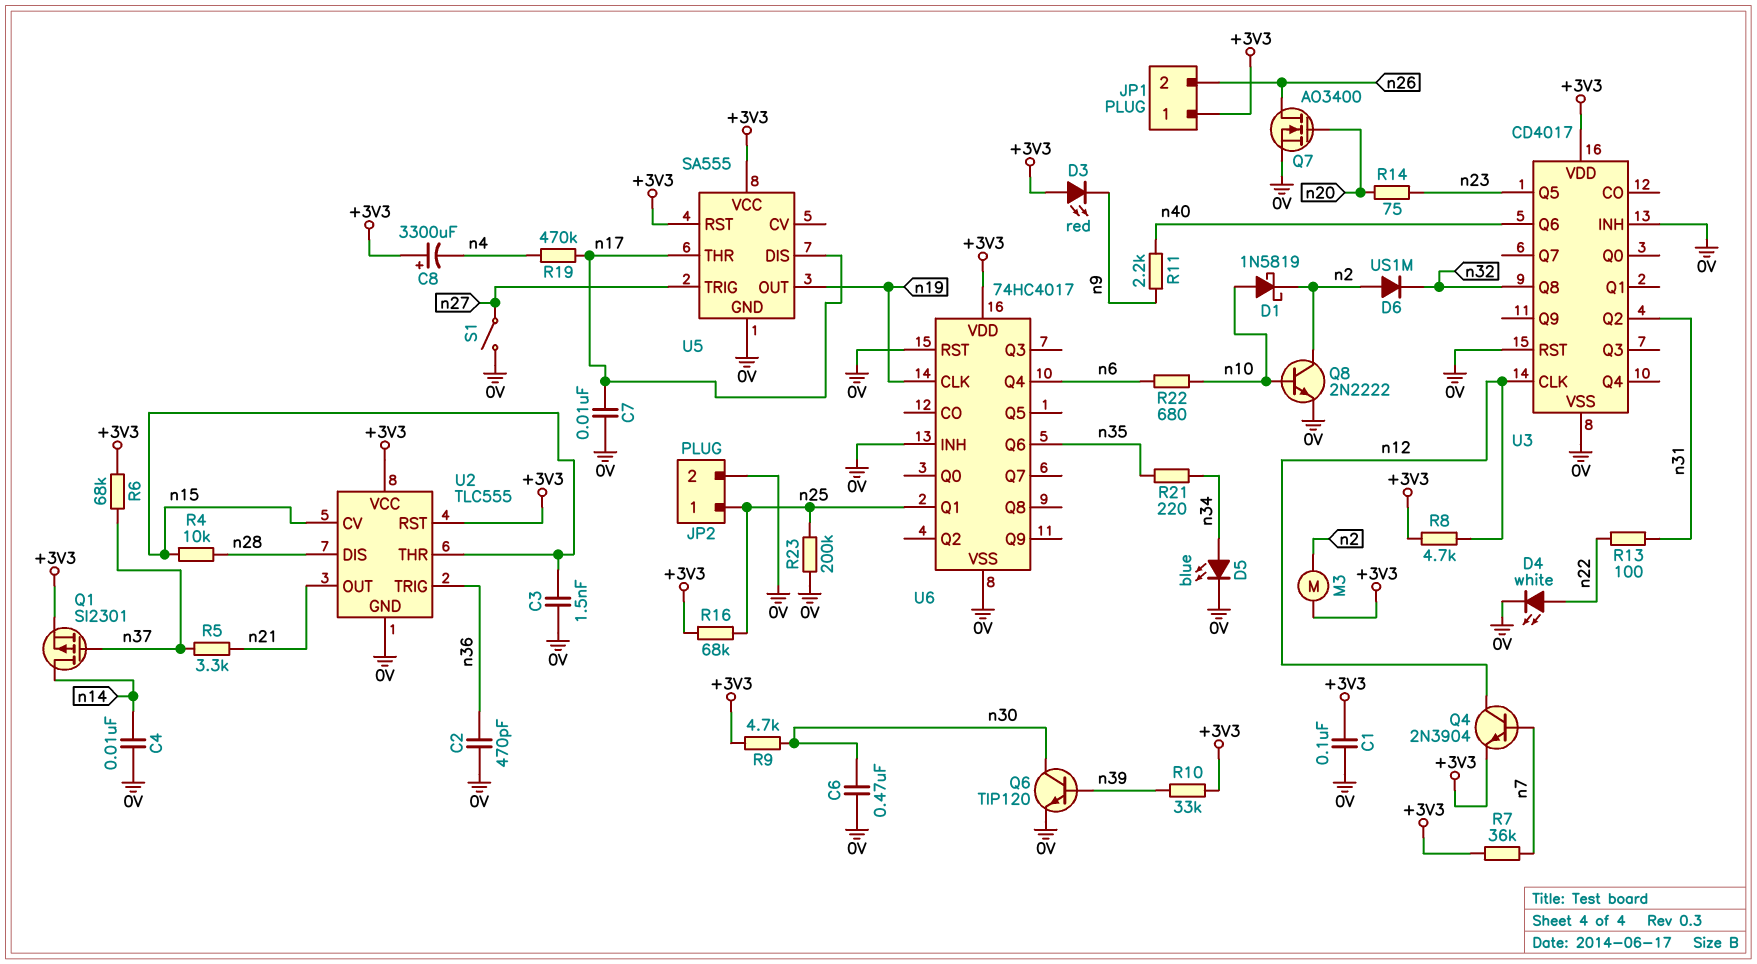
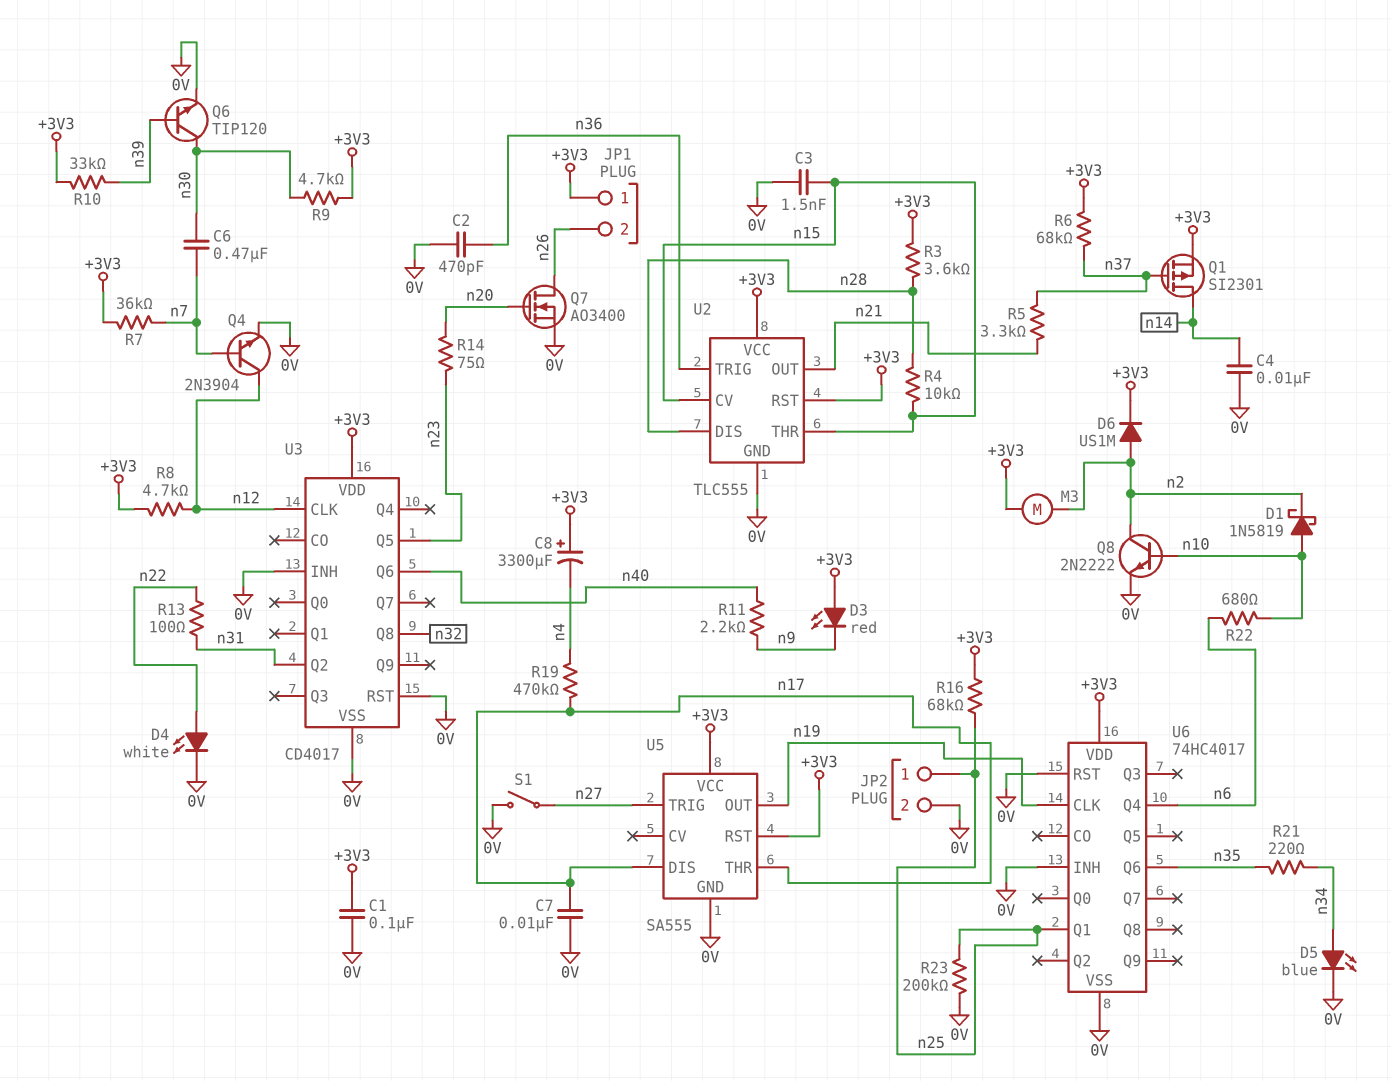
C6: 470nF (0V, n30) -> 470nF (n7, n30)
D6: diode US1M (A n2, K n32) -> diode US1M (A n2, K +3V3)
Q4: NPN 2N3904 (B n7, C n12, E +3V3) -> NPN 2N3904 (B n7, C n12, E 0V)
R3: none -> 3.6k (+3V3, n28)

